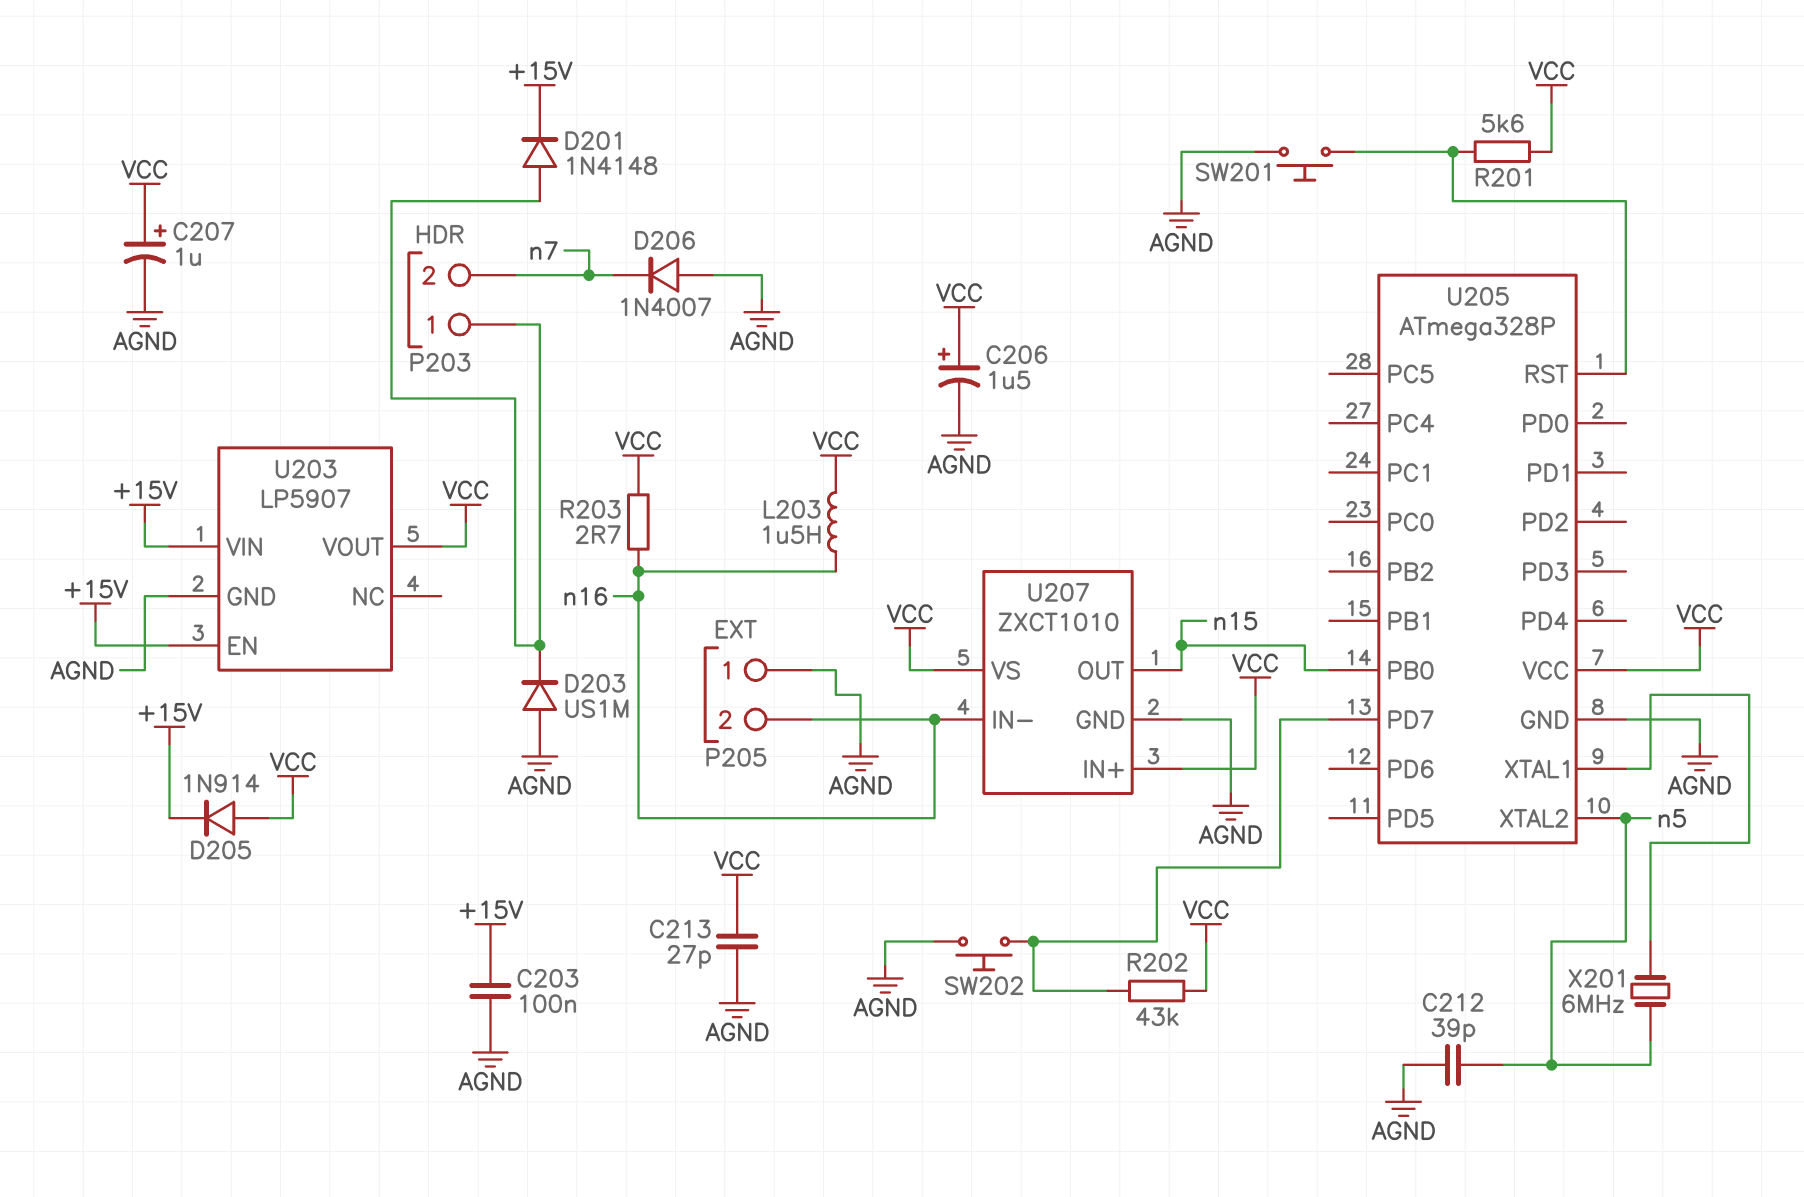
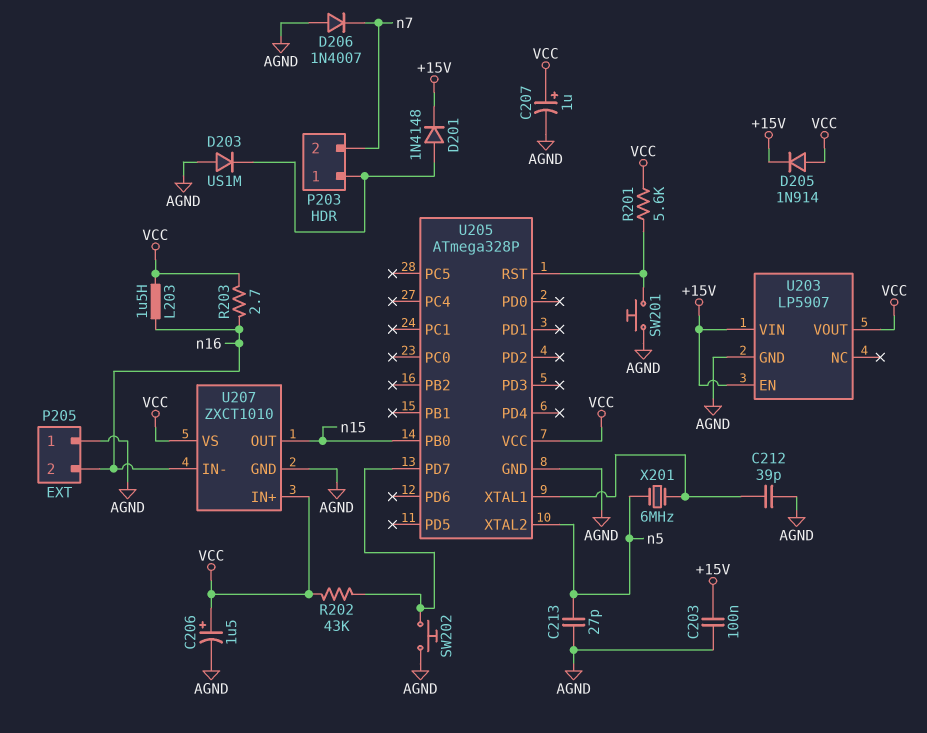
C212: 39pF (AGND, n5) -> 39pF (AGND, U205/XTAL1)
C213: 27pF (AGND, VCC) -> 27pF (AGND, n5)

